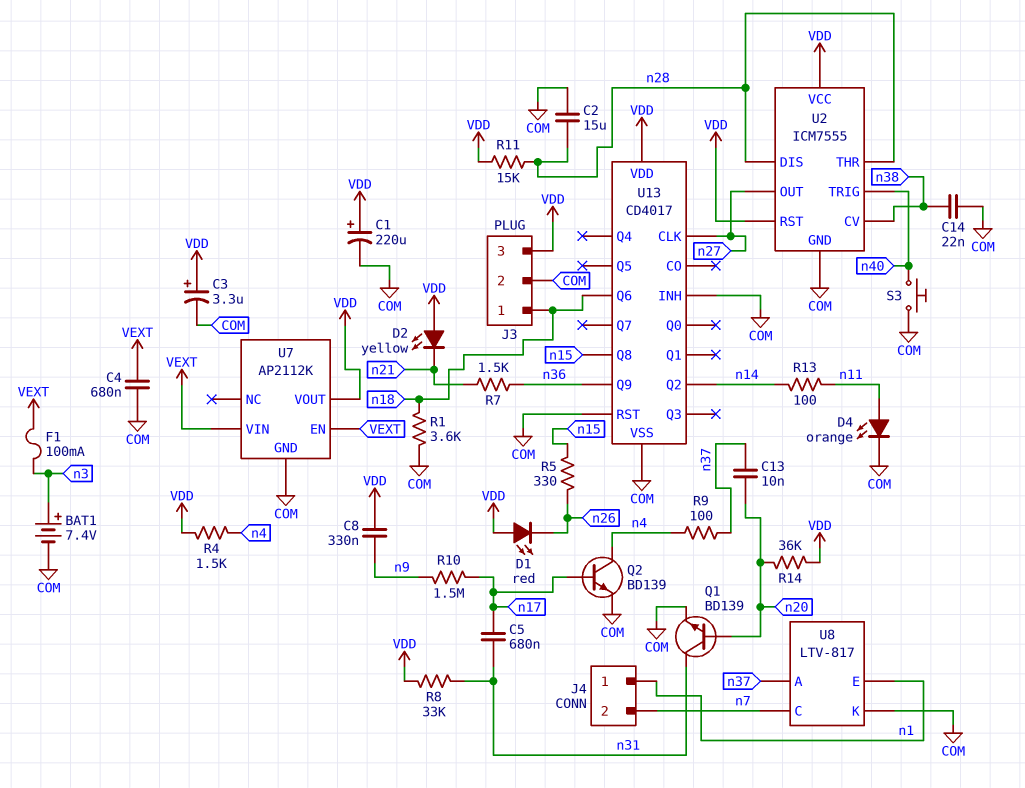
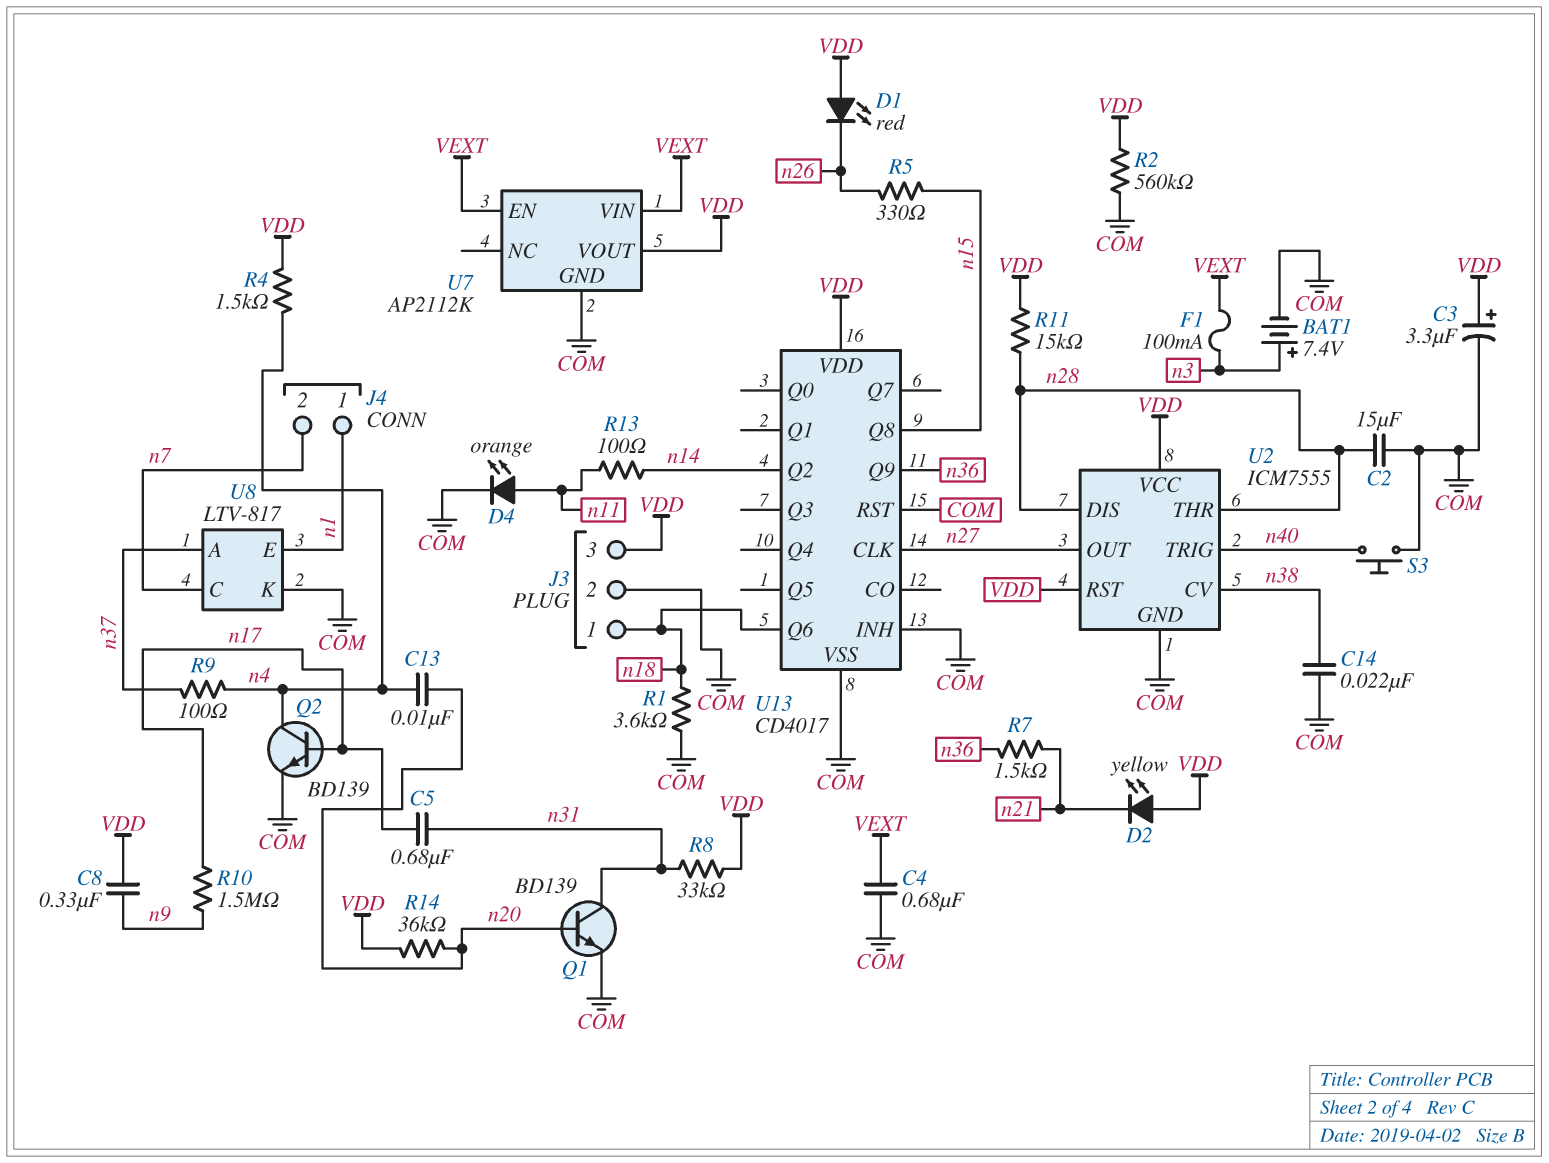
C1: 220uF (plus VDD, minus COM) -> none
C13: 10nF (n20, n37) -> 10nF (n4, n20)
R2: none -> 560k (COM, VDD)

